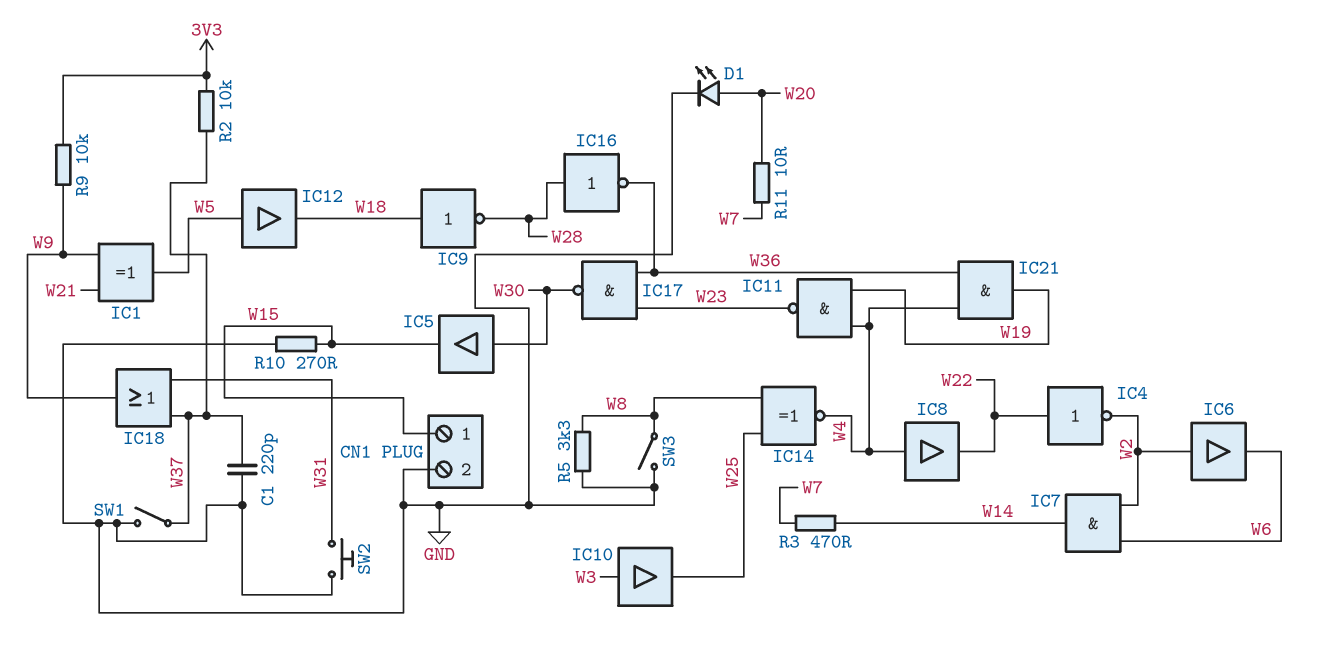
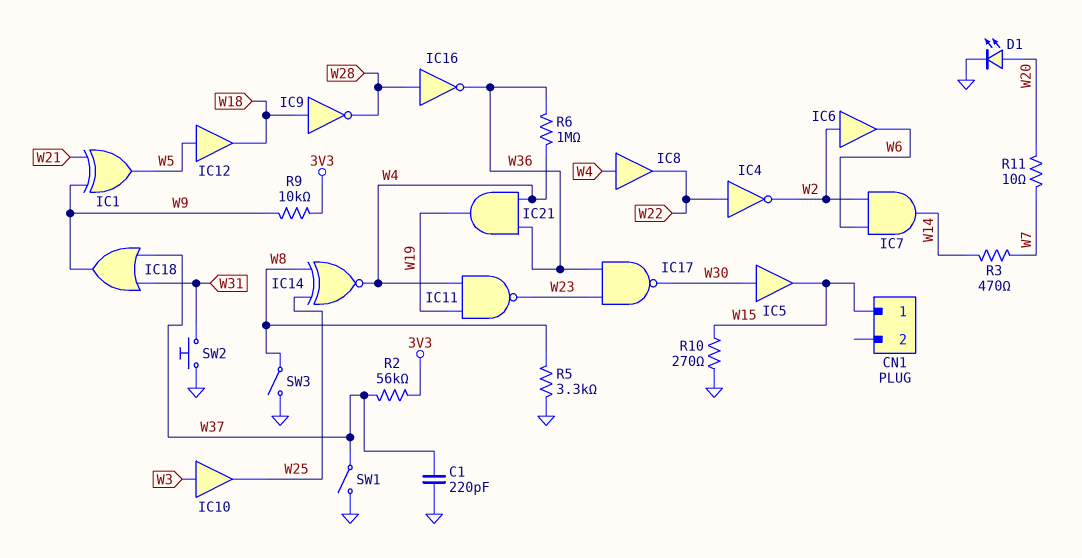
CN1 pin 2: GND -> none
R2: 10k (3V3, W37) -> 56k (3V3, W37)
R6: none -> 1M (W4, W36)

